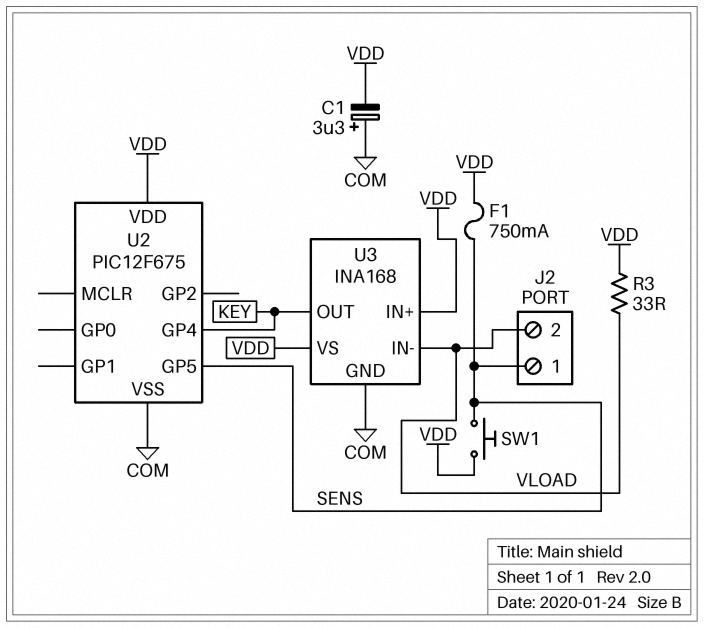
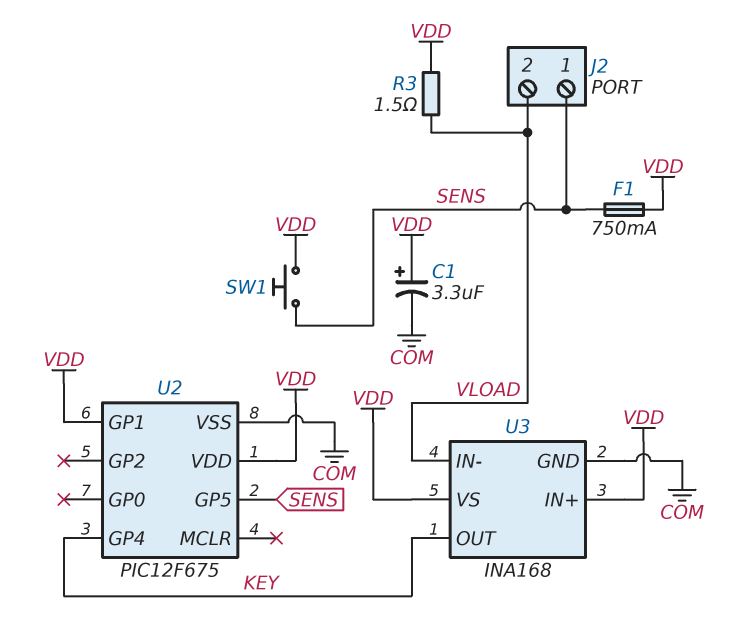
C1: 3.3uF (plus COM, minus VDD) -> 3.3uF (plus VDD, minus COM)
R3: 33 (VDD, VLOAD) -> 1.5 (VDD, VLOAD)
U2 pin GP1: none -> VDD

